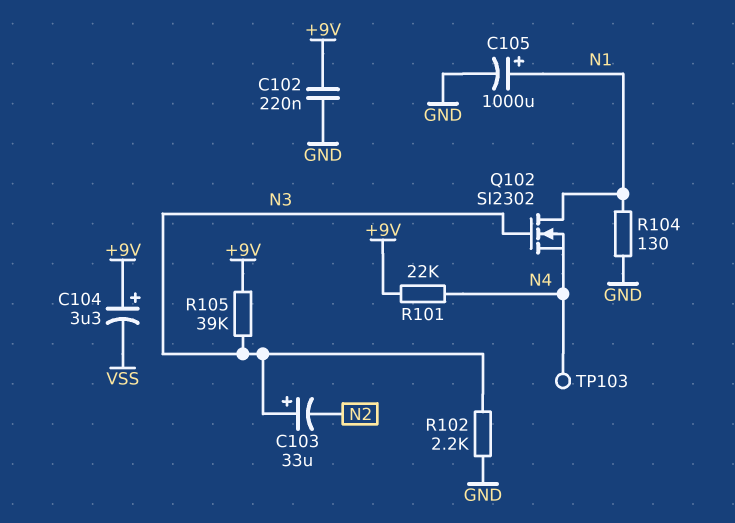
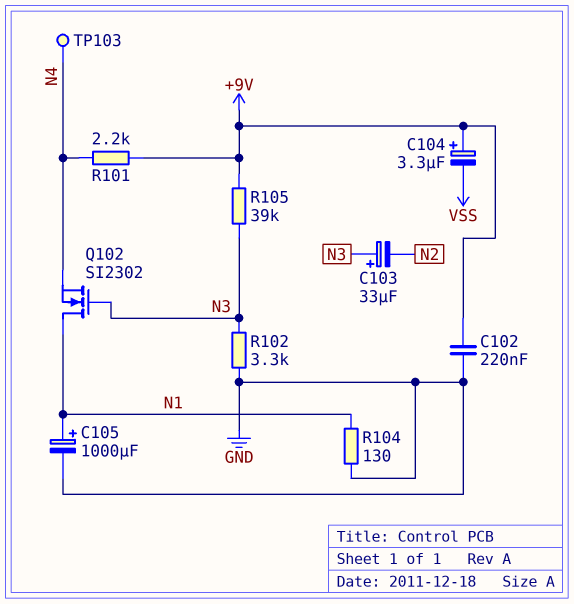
R101: 22k (+9V, N4) -> 2.2k (+9V, N4)
R102: 2.2k (GND, N3) -> 3.3k (GND, N3)

